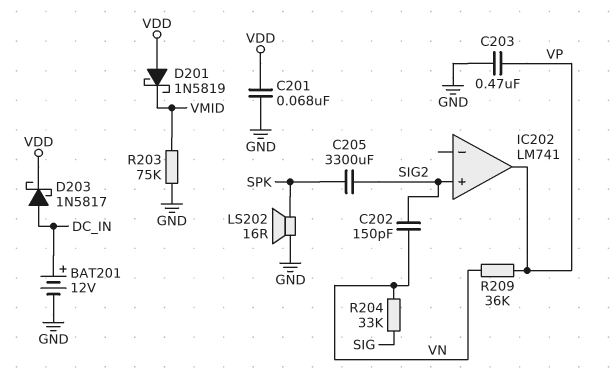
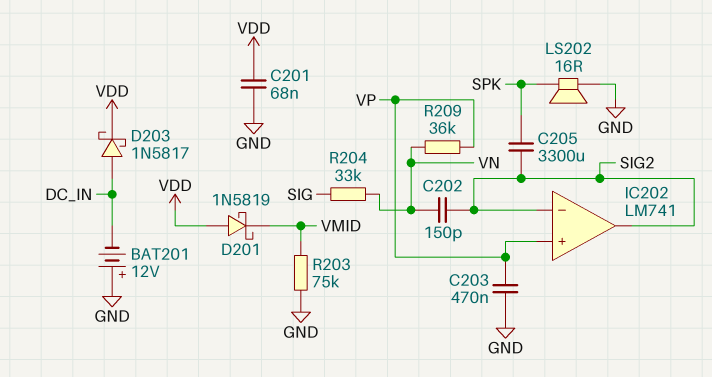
BAT201: 12V (plus DC_IN, minus GND) -> 12V (plus GND, minus DC_IN)
IC202 pin in+: SIG2 -> VP
IC202 pin in-: none -> SIG2
IC202 pin out: VP -> SIG2

